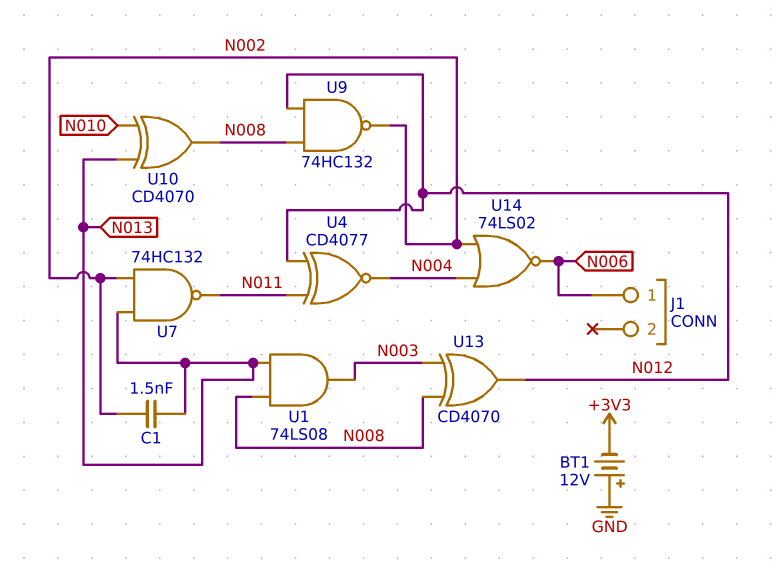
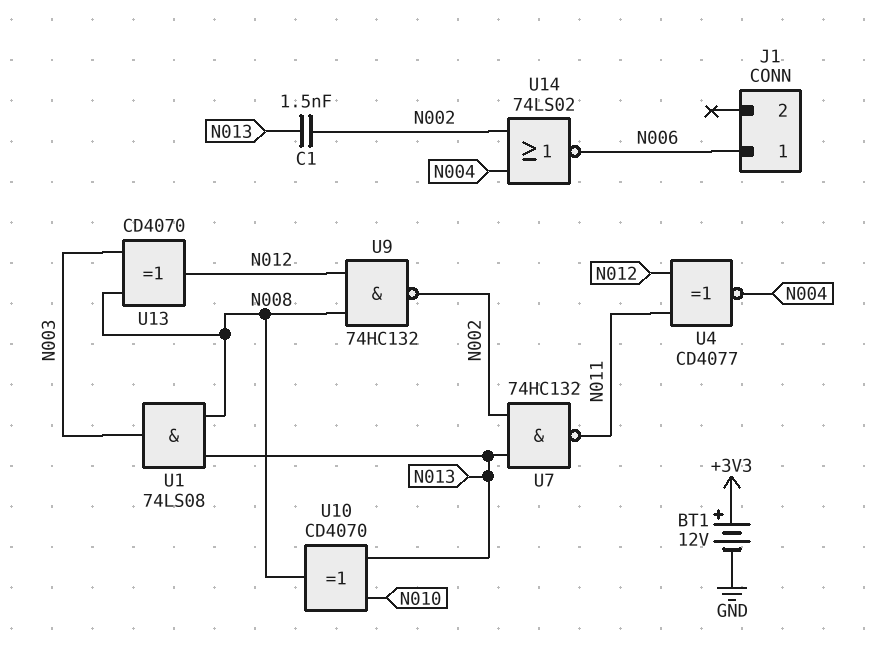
BT1: 12V (plus GND, minus +3V3) -> 12V (plus +3V3, minus GND)

